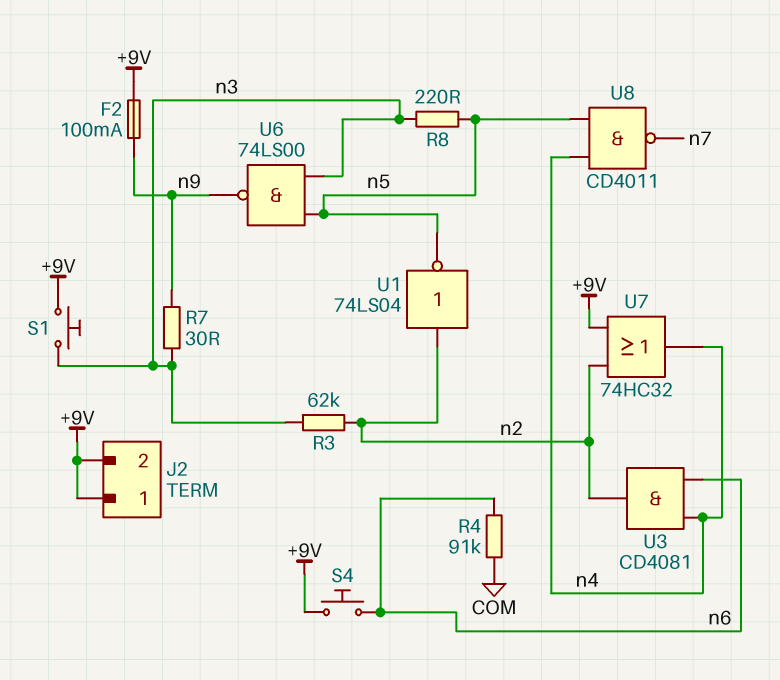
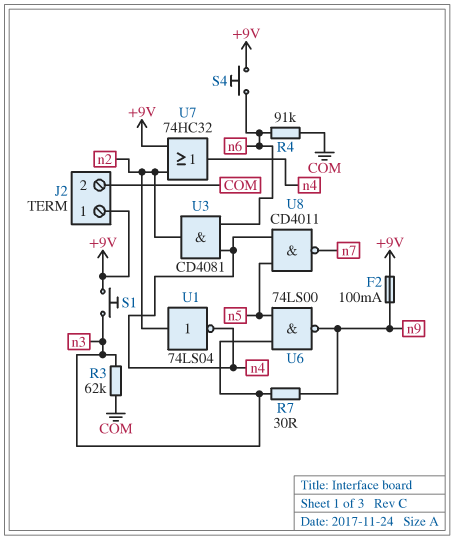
J2 pin 2: +9V -> COM
R3: 62k (n2, n3) -> 62k (COM, n3)
R8: 220 (n3, n5) -> none
U1: NOT 74LS04 (in n2, out n5) -> NOT 74LS04 (in n2, out n4)

